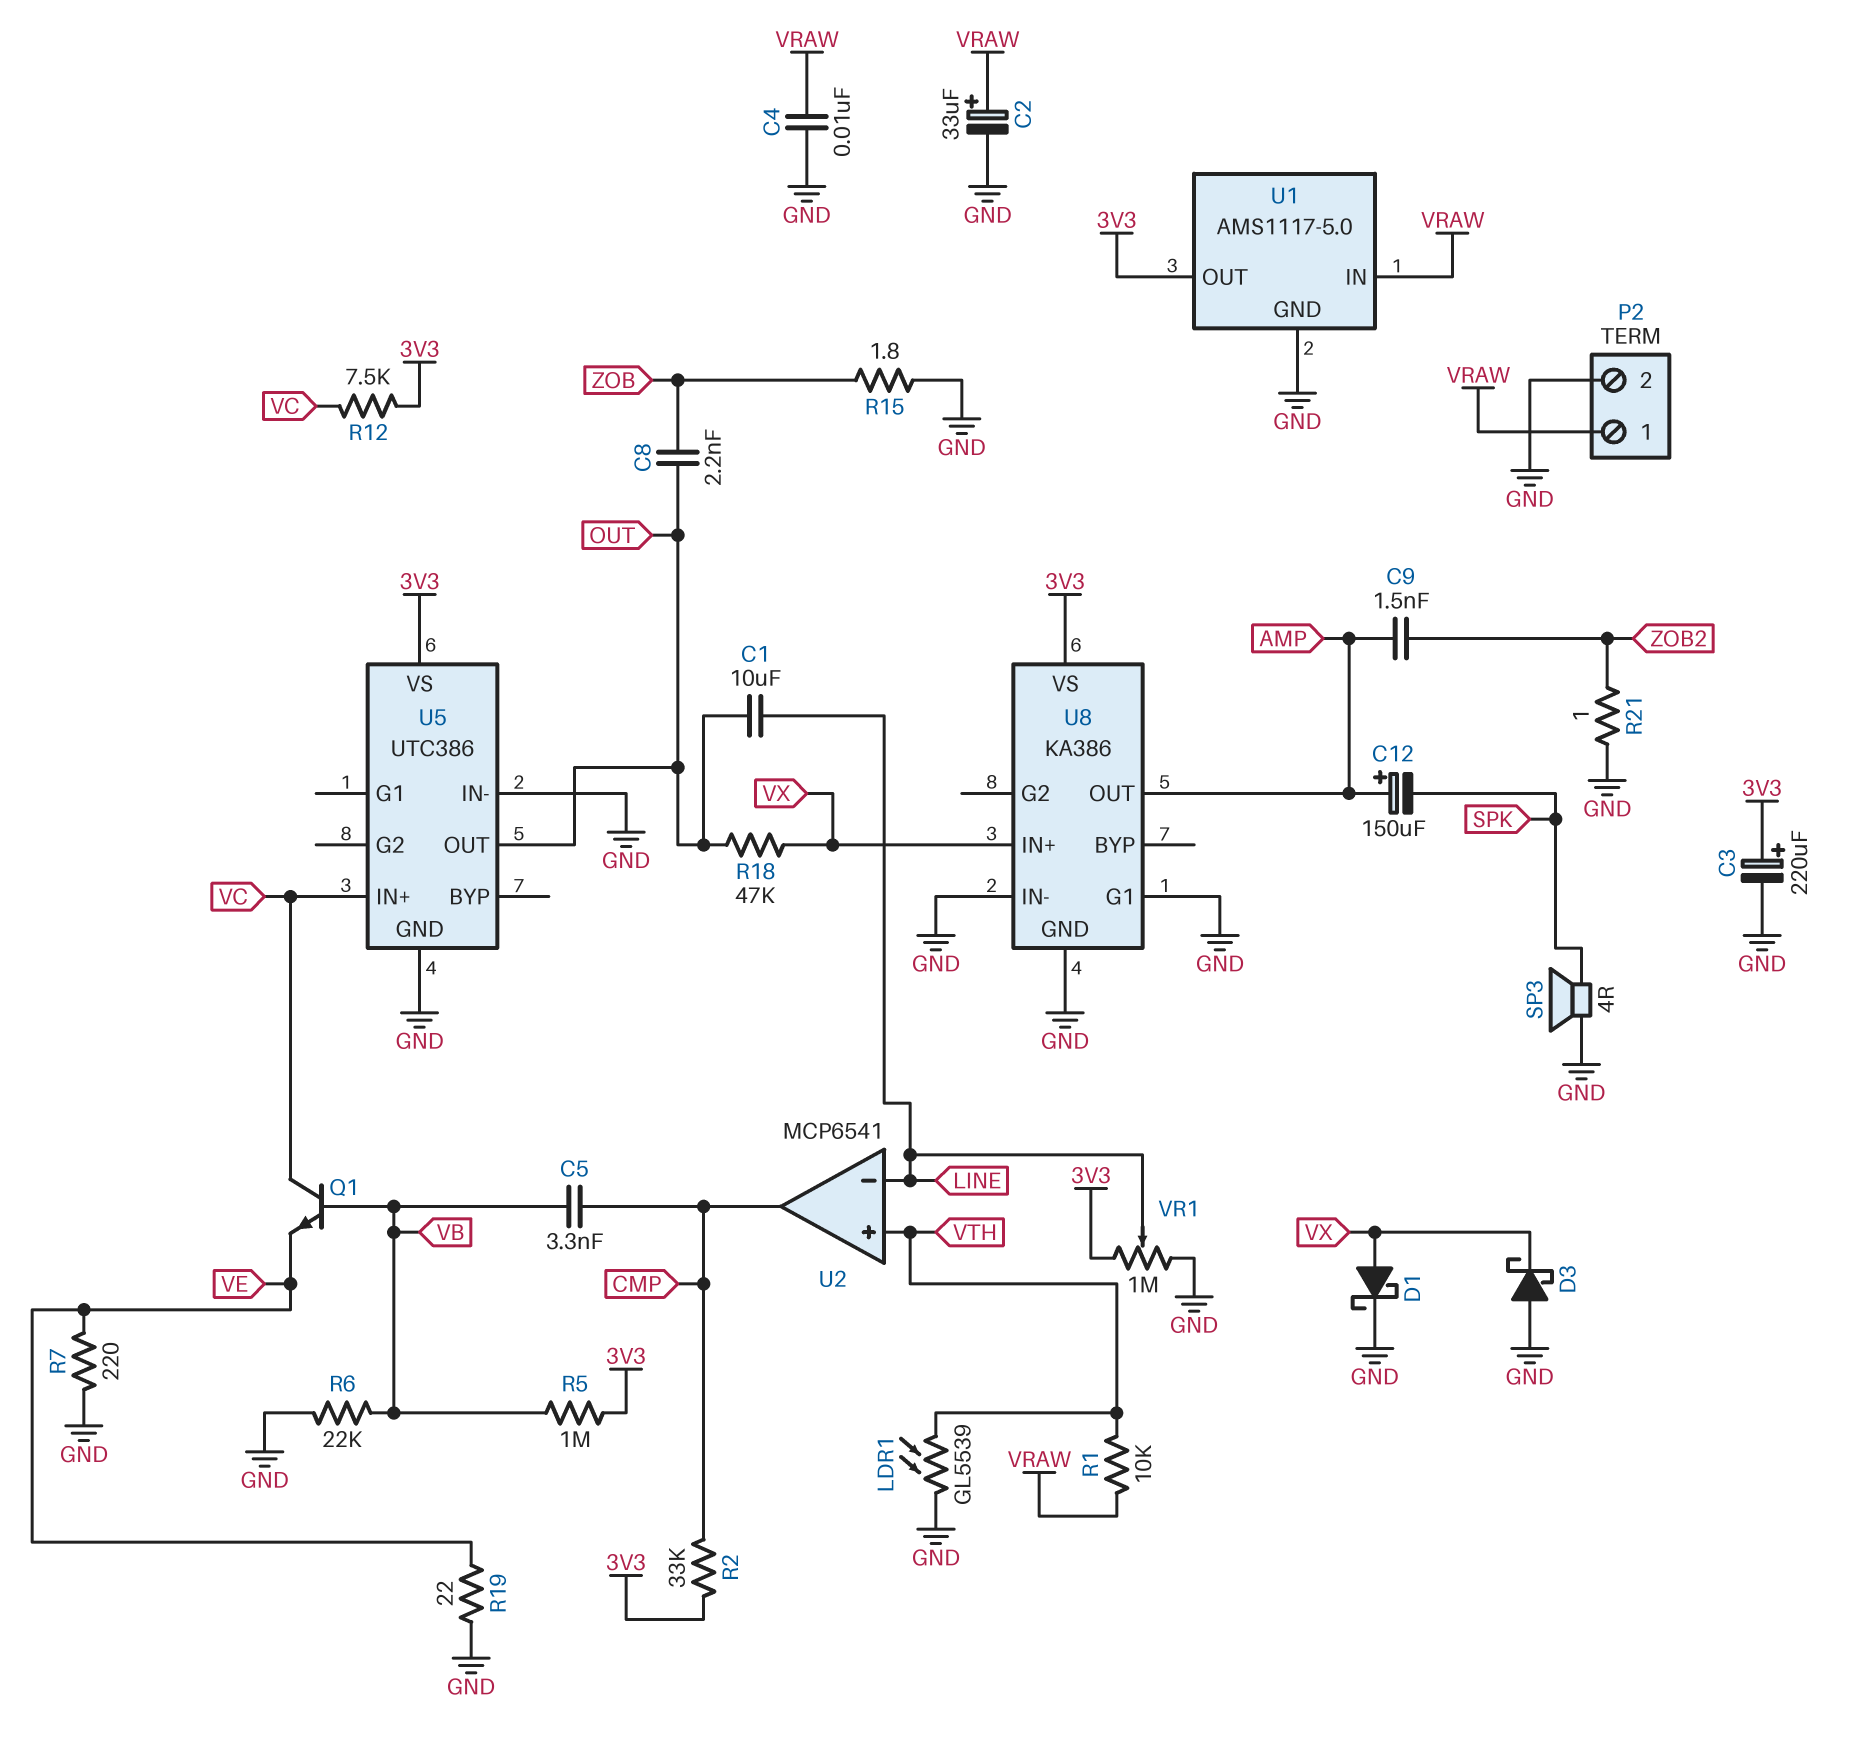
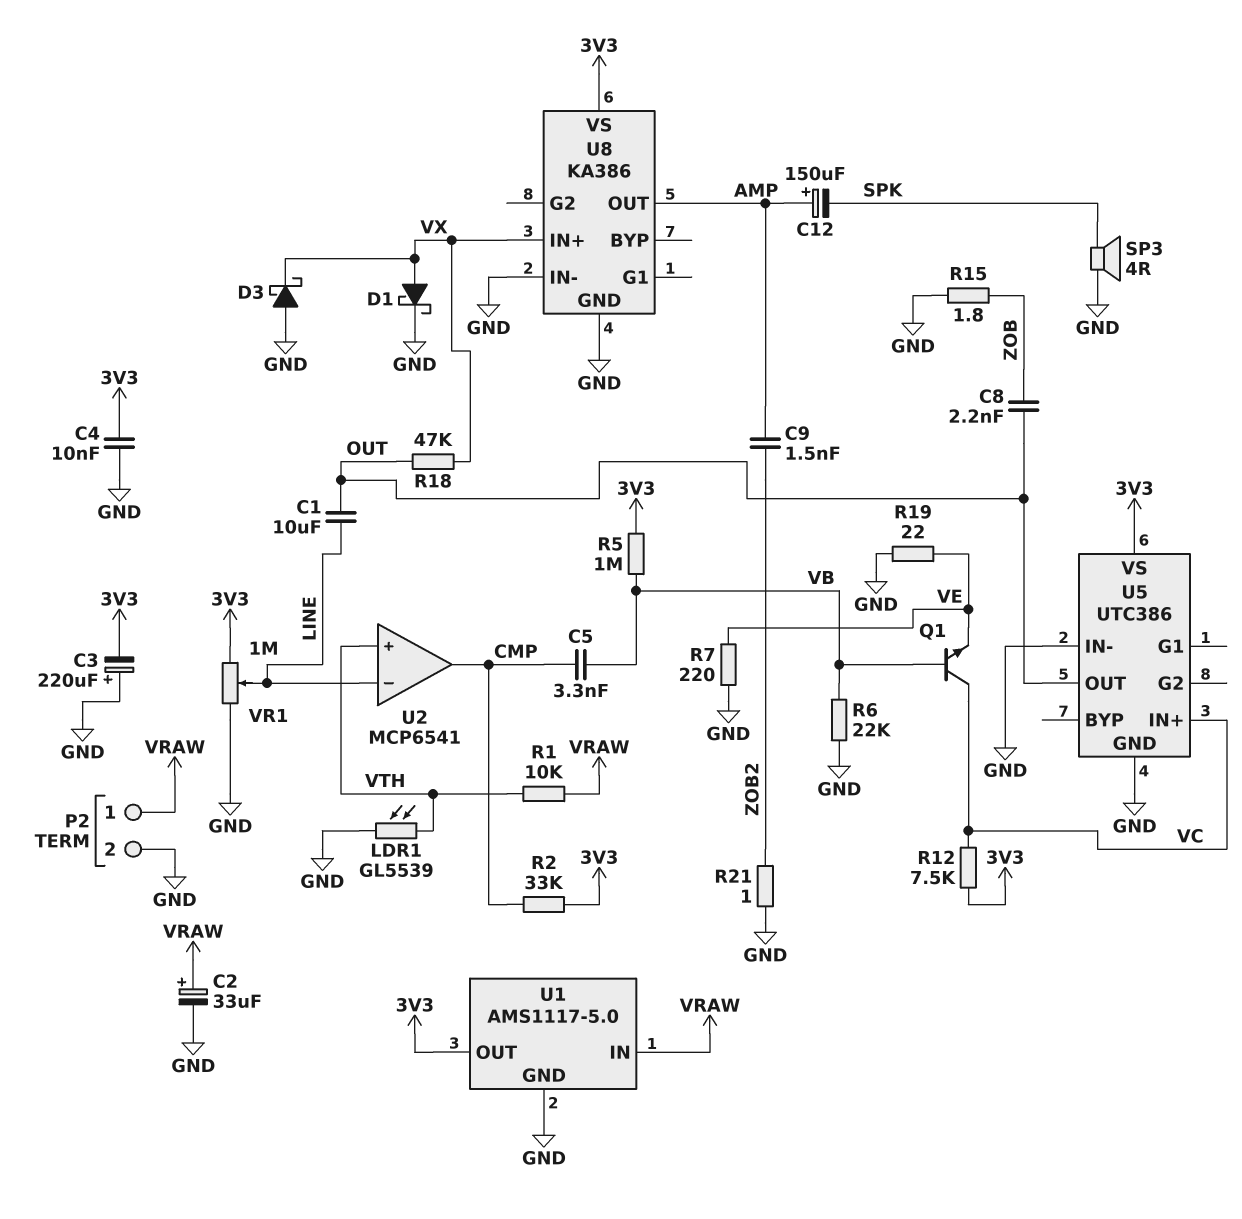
C3: 220uF (plus 3V3, minus GND) -> 220uF (plus GND, minus 3V3)
C4: 10nF (GND, VRAW) -> 10nF (3V3, GND)
U8 pin G1: GND -> none

